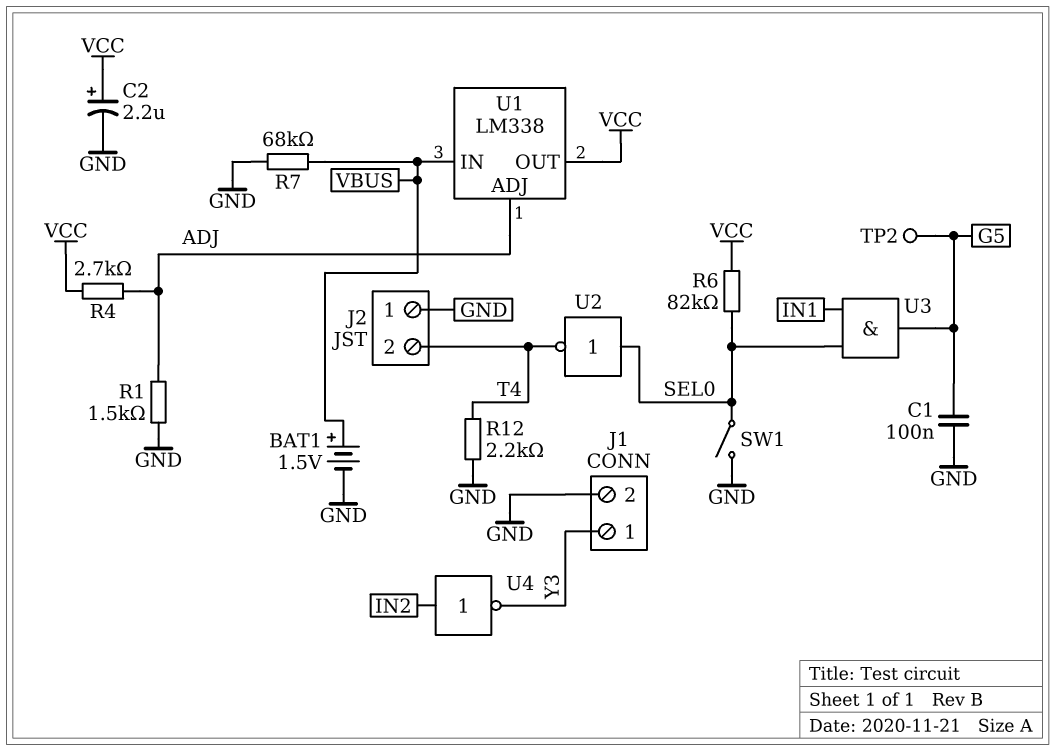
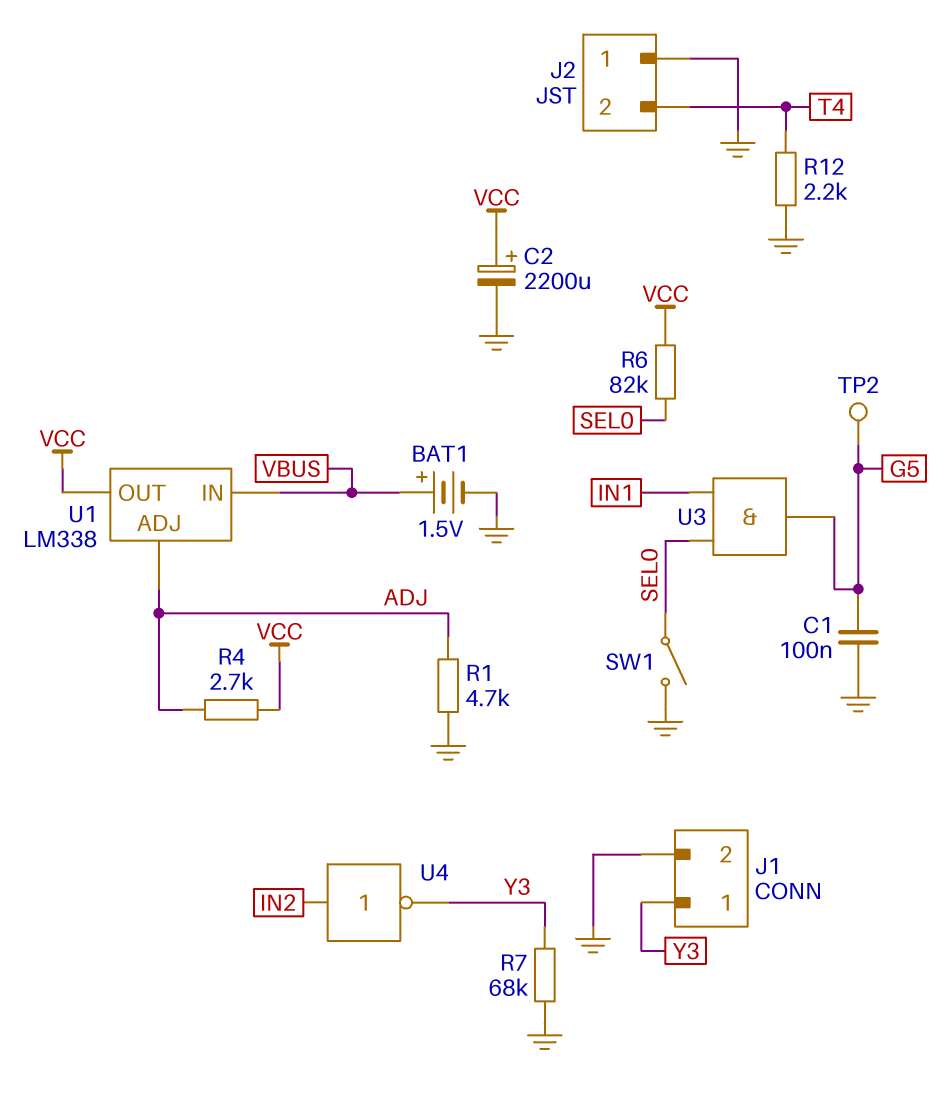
C2: 2.2uF (plus VCC, minus GND) -> 2200uF (plus VCC, minus GND)
R1: 1.5k (ADJ, GND) -> 4.7k (ADJ, GND)
R7: 68k (GND, VBUS) -> 68k (GND, Y3)
U2: NOT (in SEL0, out T4) -> none

